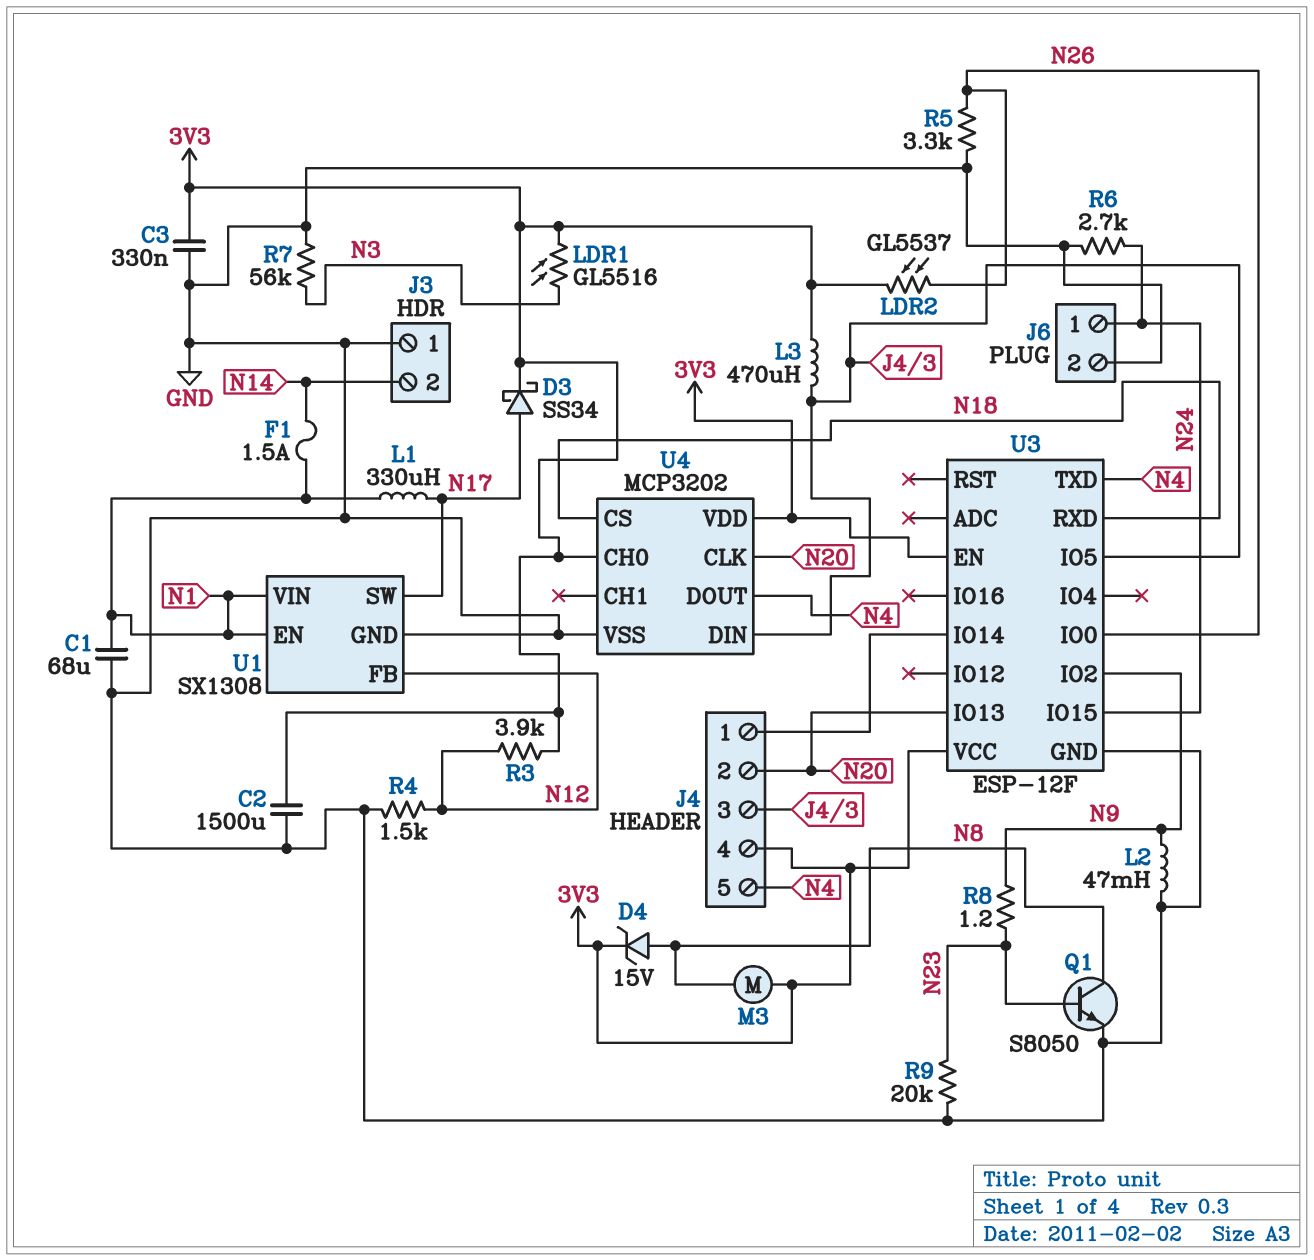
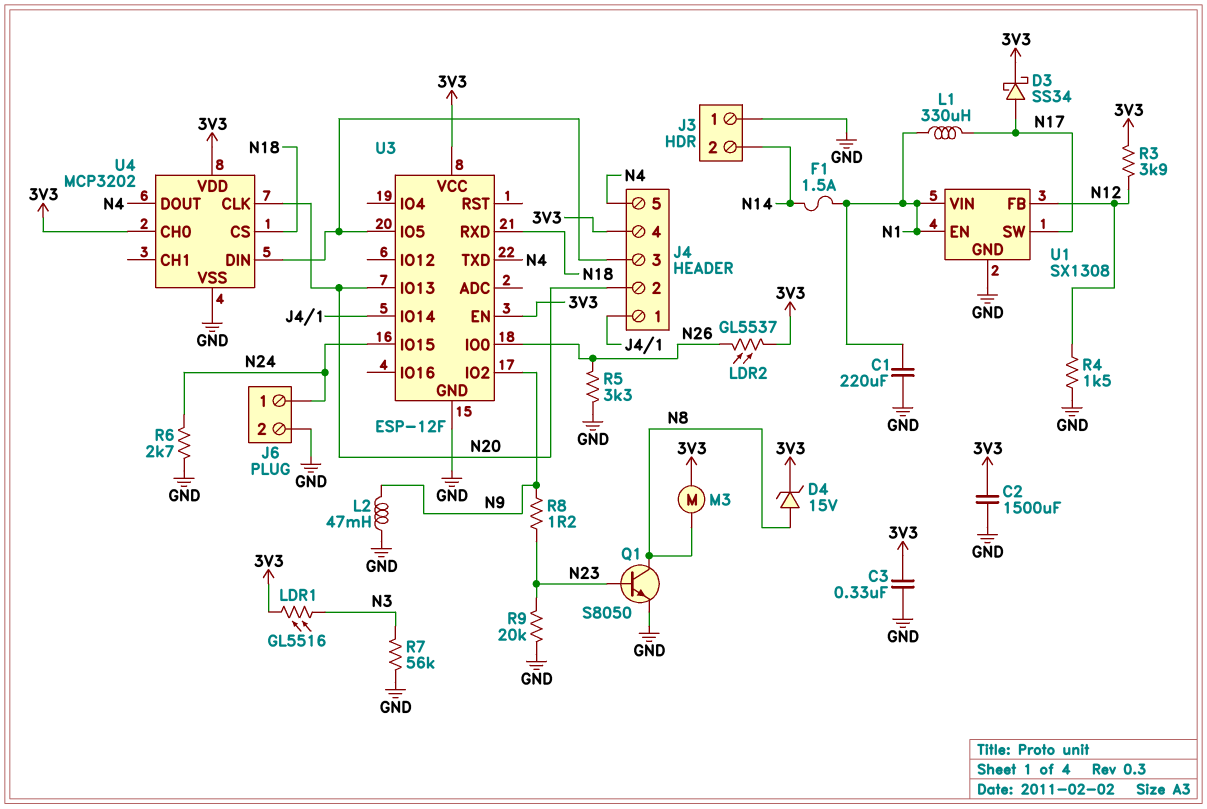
C1: 68uF (GND, N1) -> 220uF (GND, N1)
L3: 470uH (3V3, J4/3) -> none

